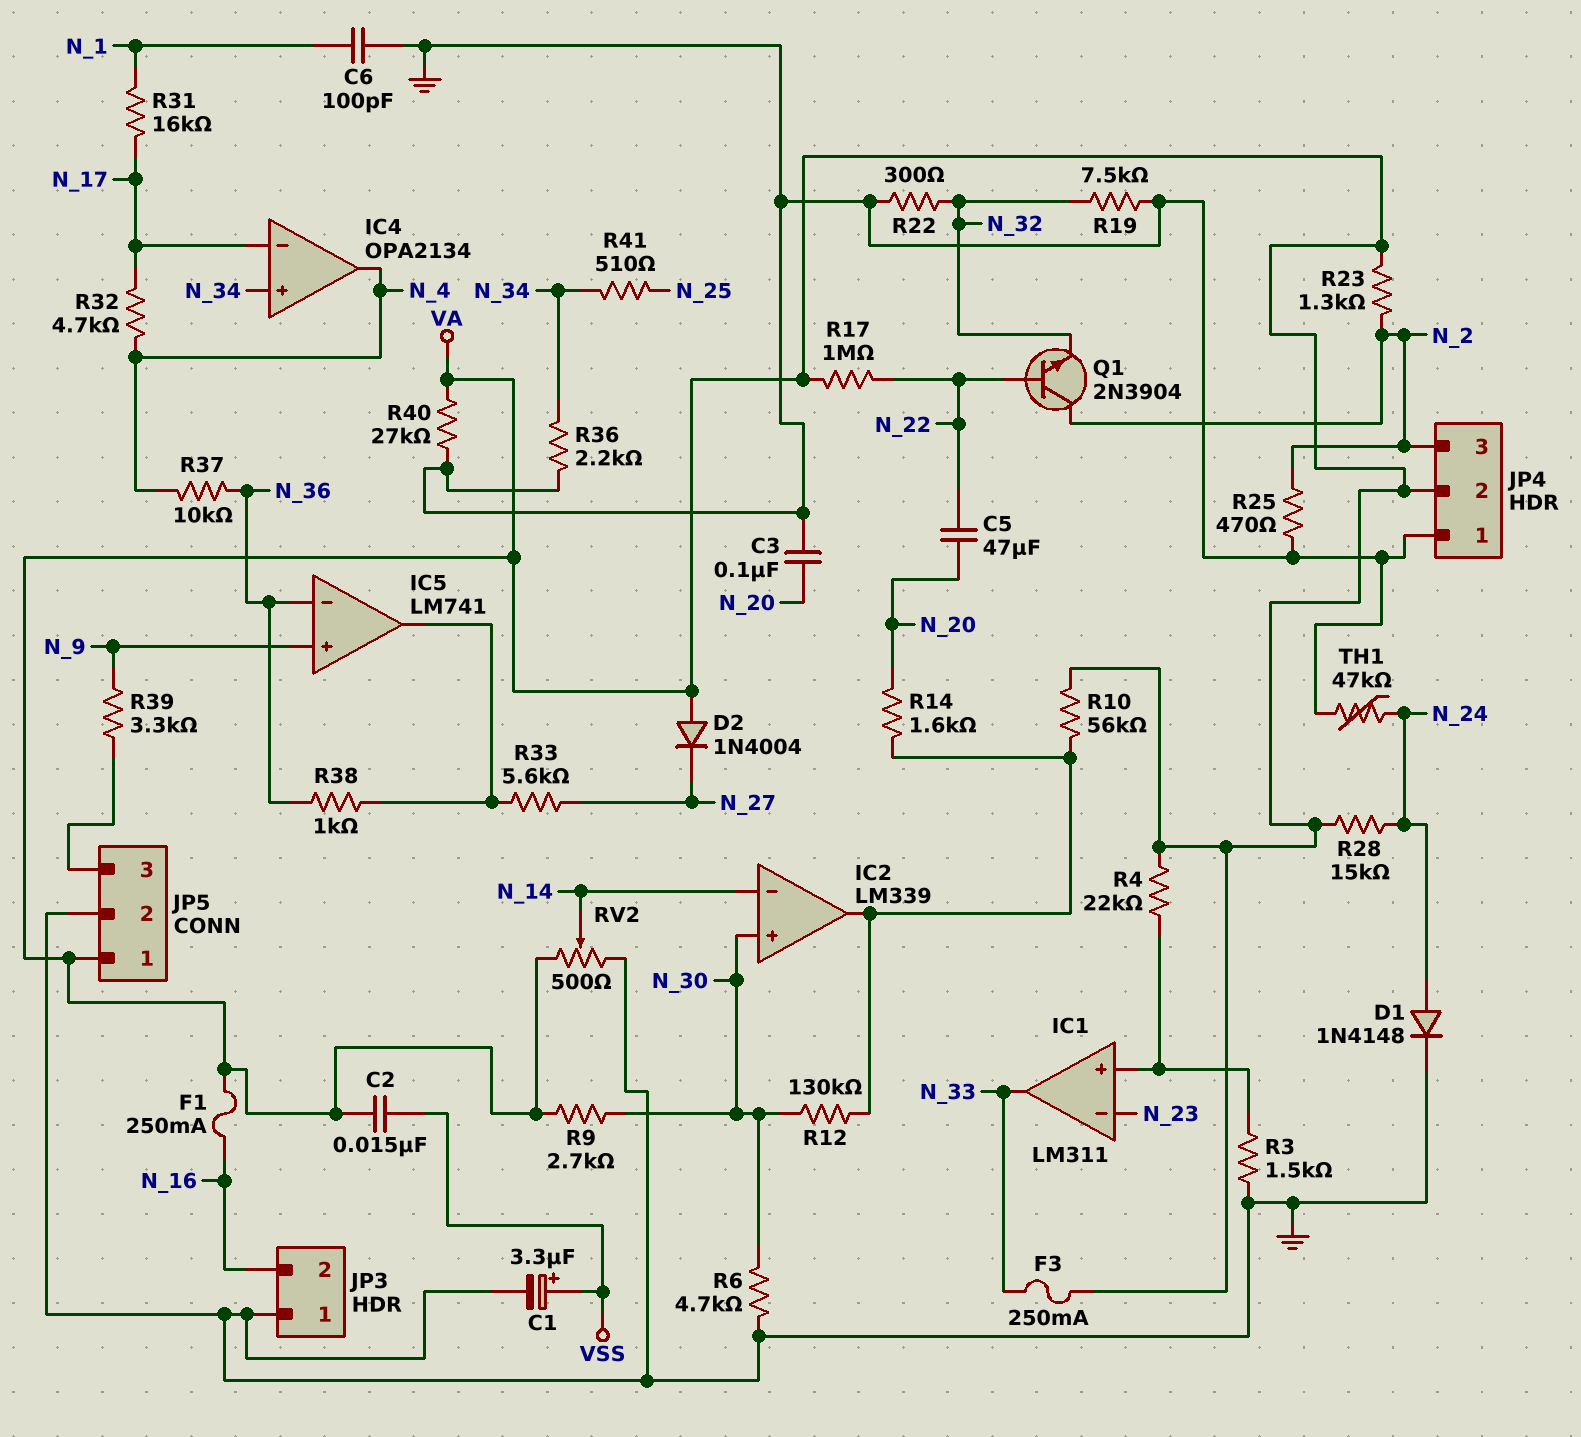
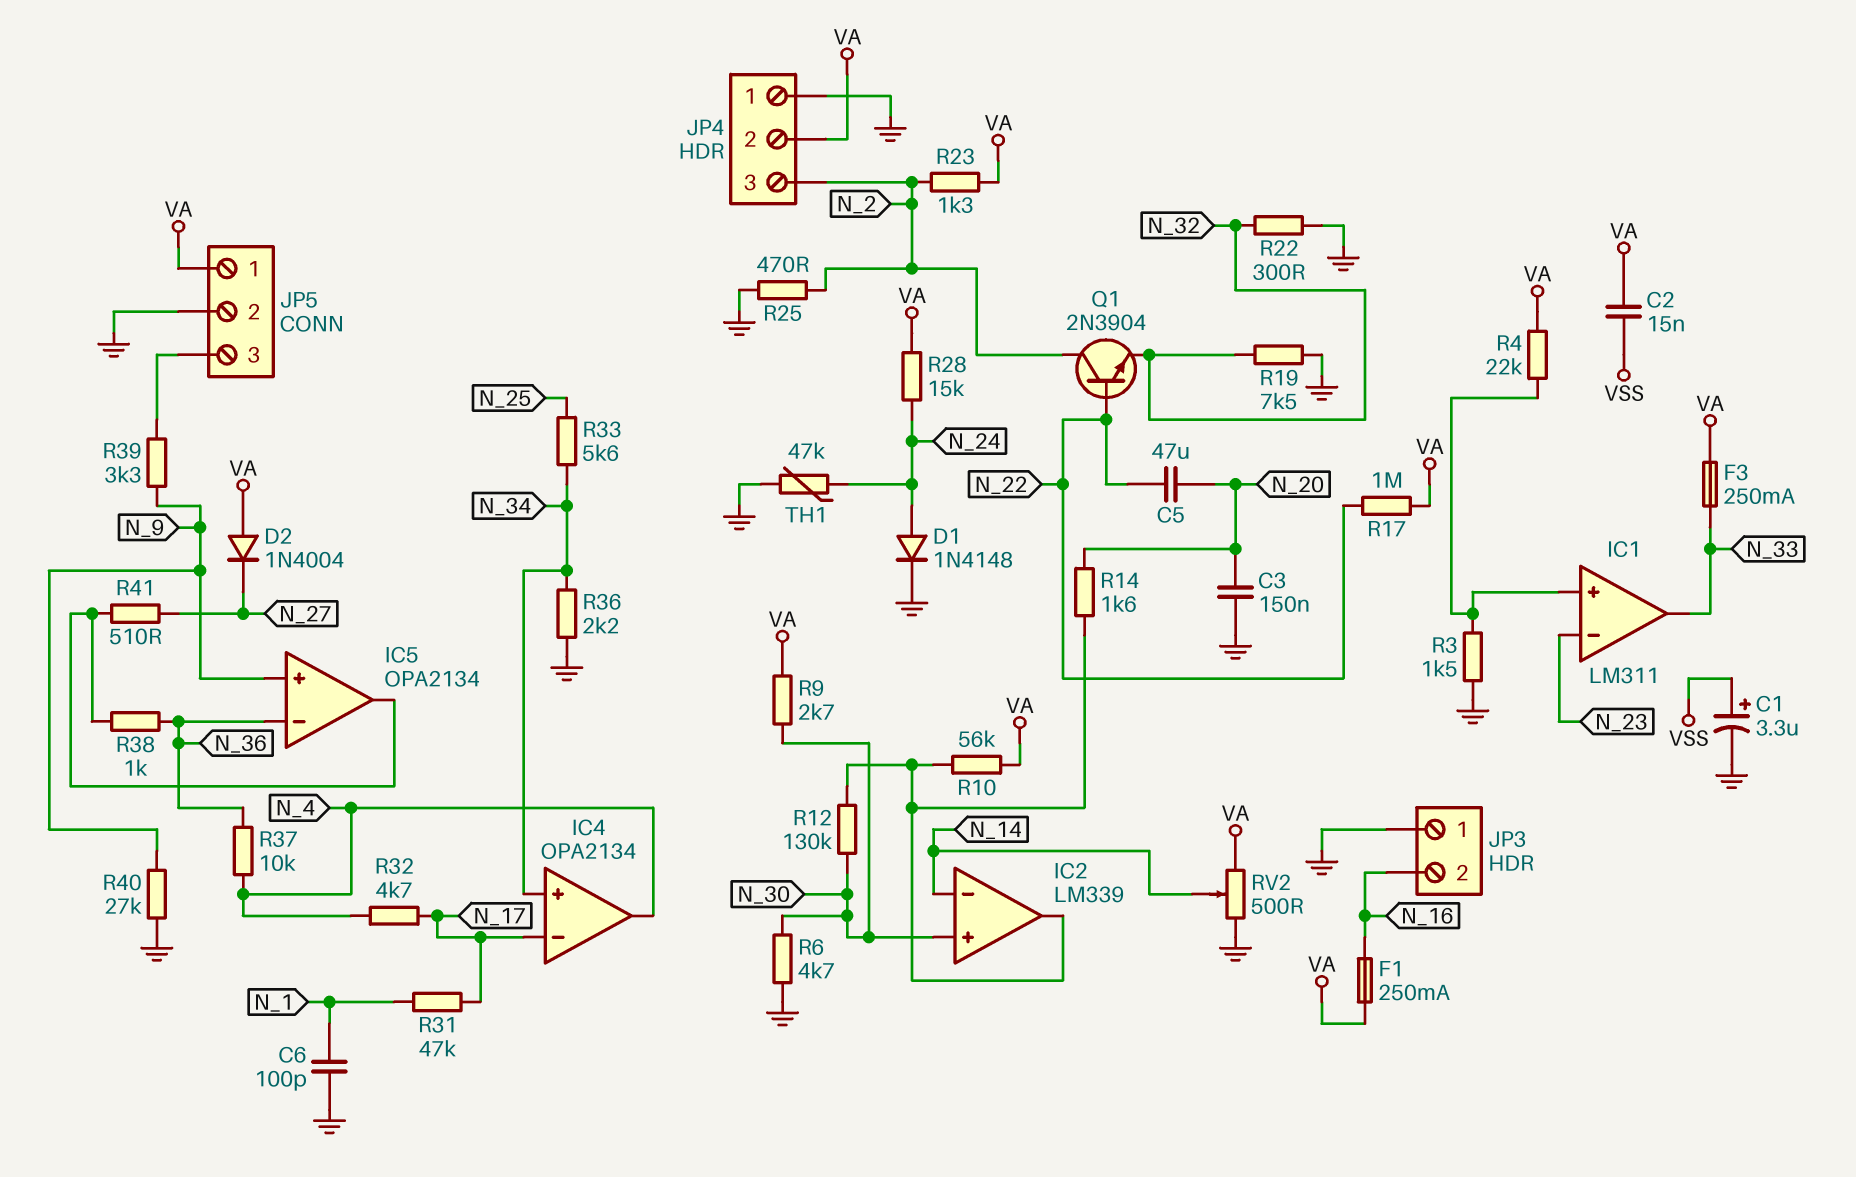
C3: 100nF (GND, N_20) -> 150nF (GND, N_20)
IC5: LM741 -> OPA2134
R31: 16k (N_1, N_17) -> 47k (N_1, N_17)
R33: 5.6k (IC5/out, N_27) -> 5.6k (N_25, N_34)
R40: 27k (GND, VA) -> 27k (GND, N_9)
R41: 510 (N_25, N_34) -> 510 (IC5/out, N_27)

